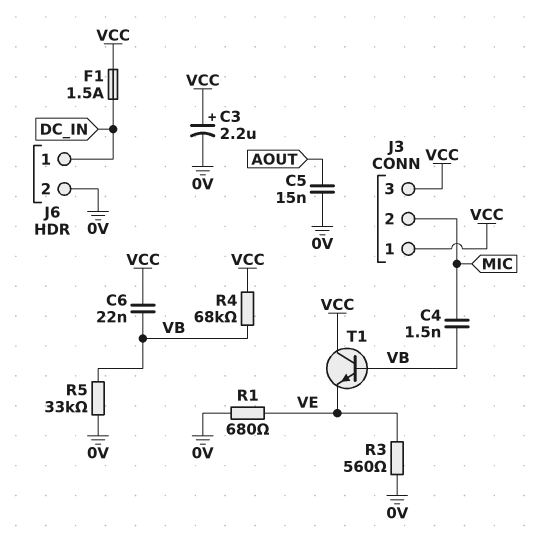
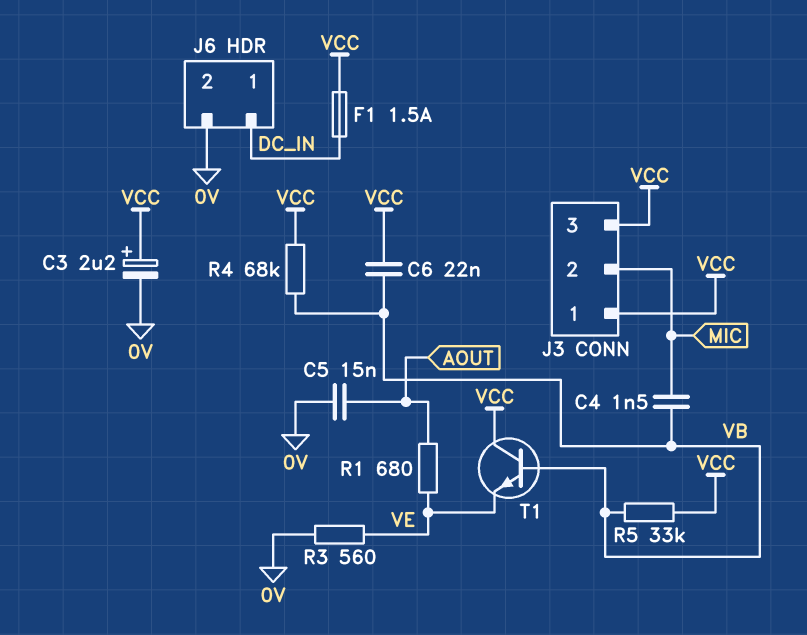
R1: 680 (0V, VE) -> 680 (AOUT, VE)
R5: 33k (0V, VB) -> 33k (VB, VCC)

